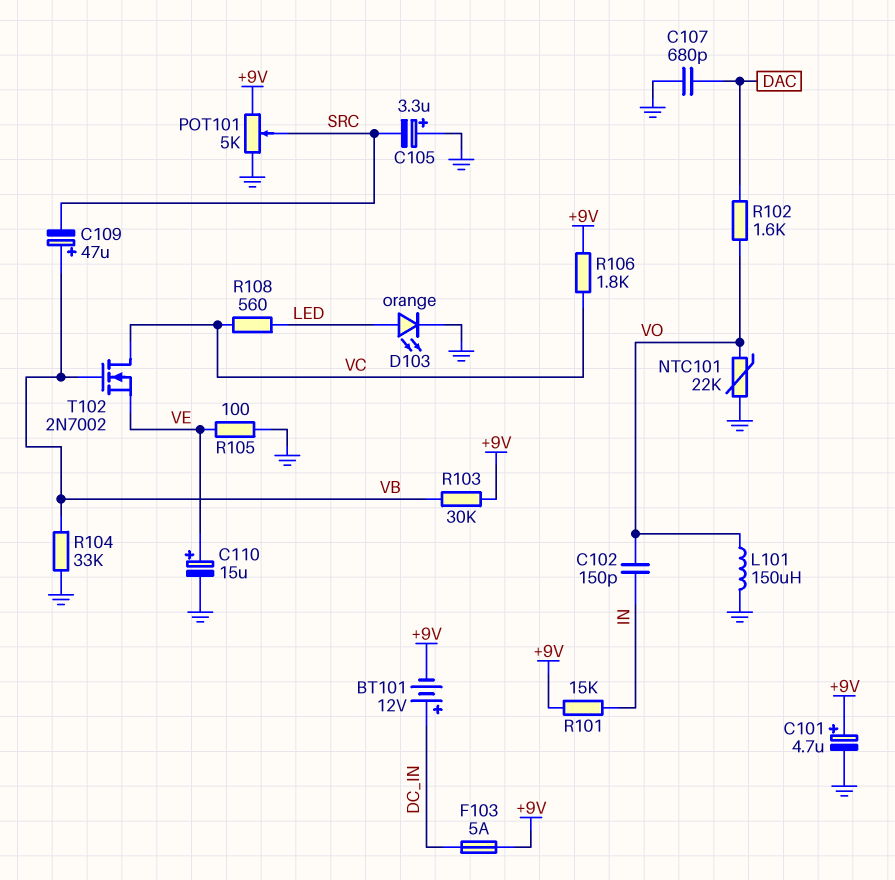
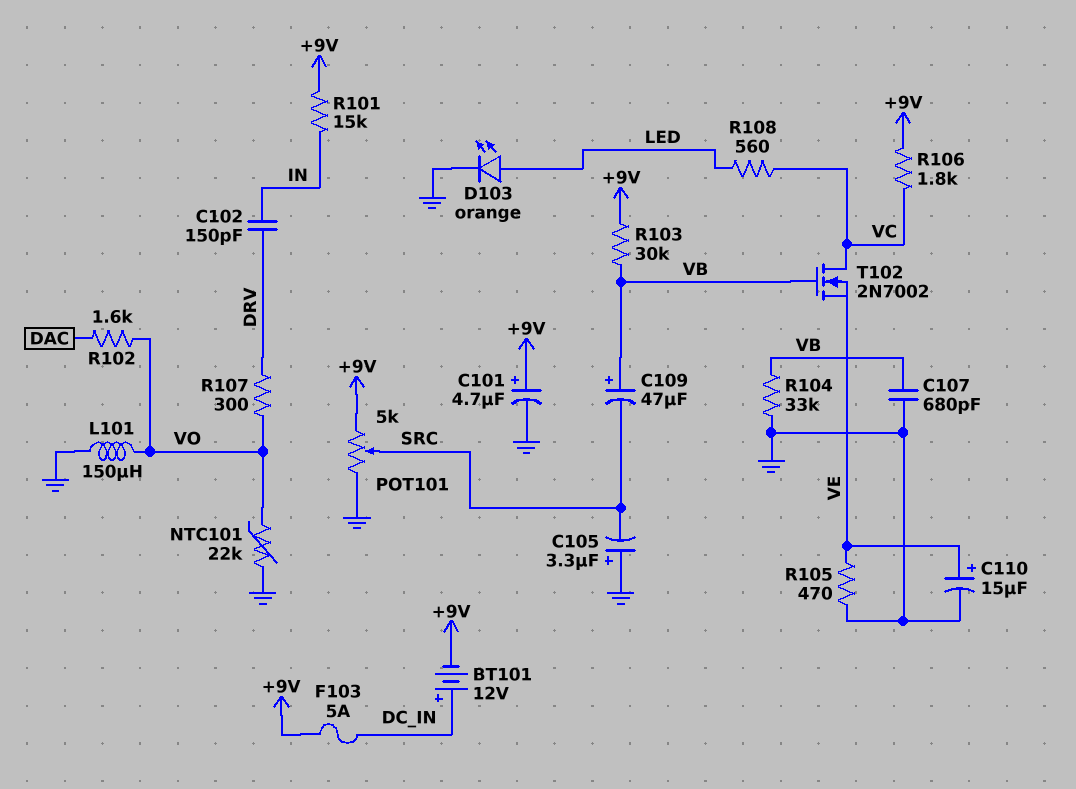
C102: 150pF (IN, VO) -> 150pF (DRV, IN)
C107: 680pF (DAC, GND) -> 680pF (GND, VB)
R105: 100 (GND, VE) -> 470 (GND, VE)
R107: none -> 300 (DRV, VO)

